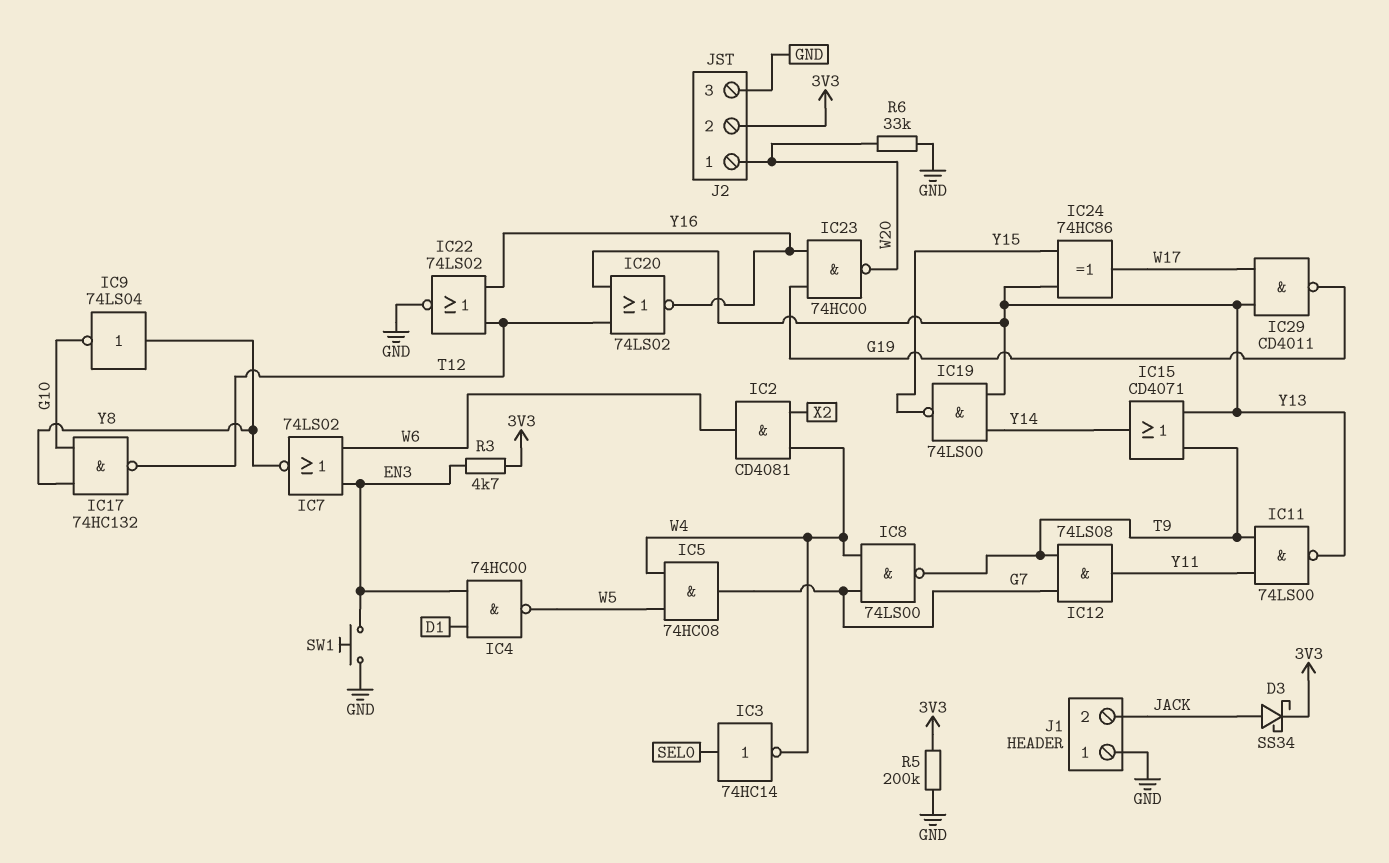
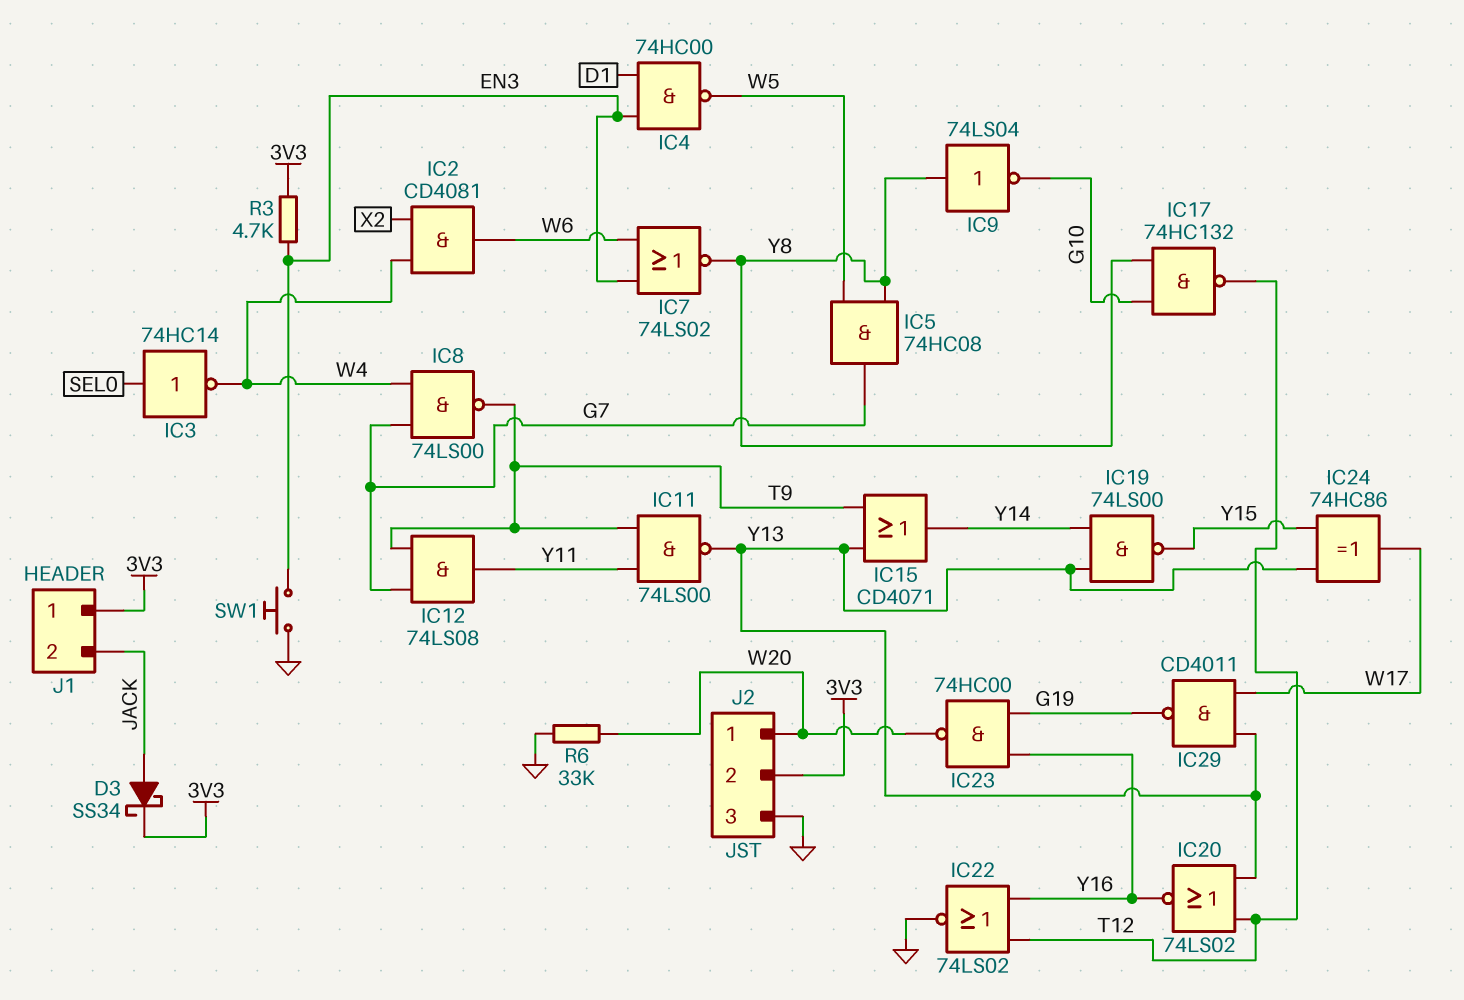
IC5: AND 74HC08 (in W4, in W5, out G7) -> AND 74HC08 (in W5, in Y8, out G7)
J1 pin 1: GND -> 3V3
R5: 200k (3V3, GND) -> none

